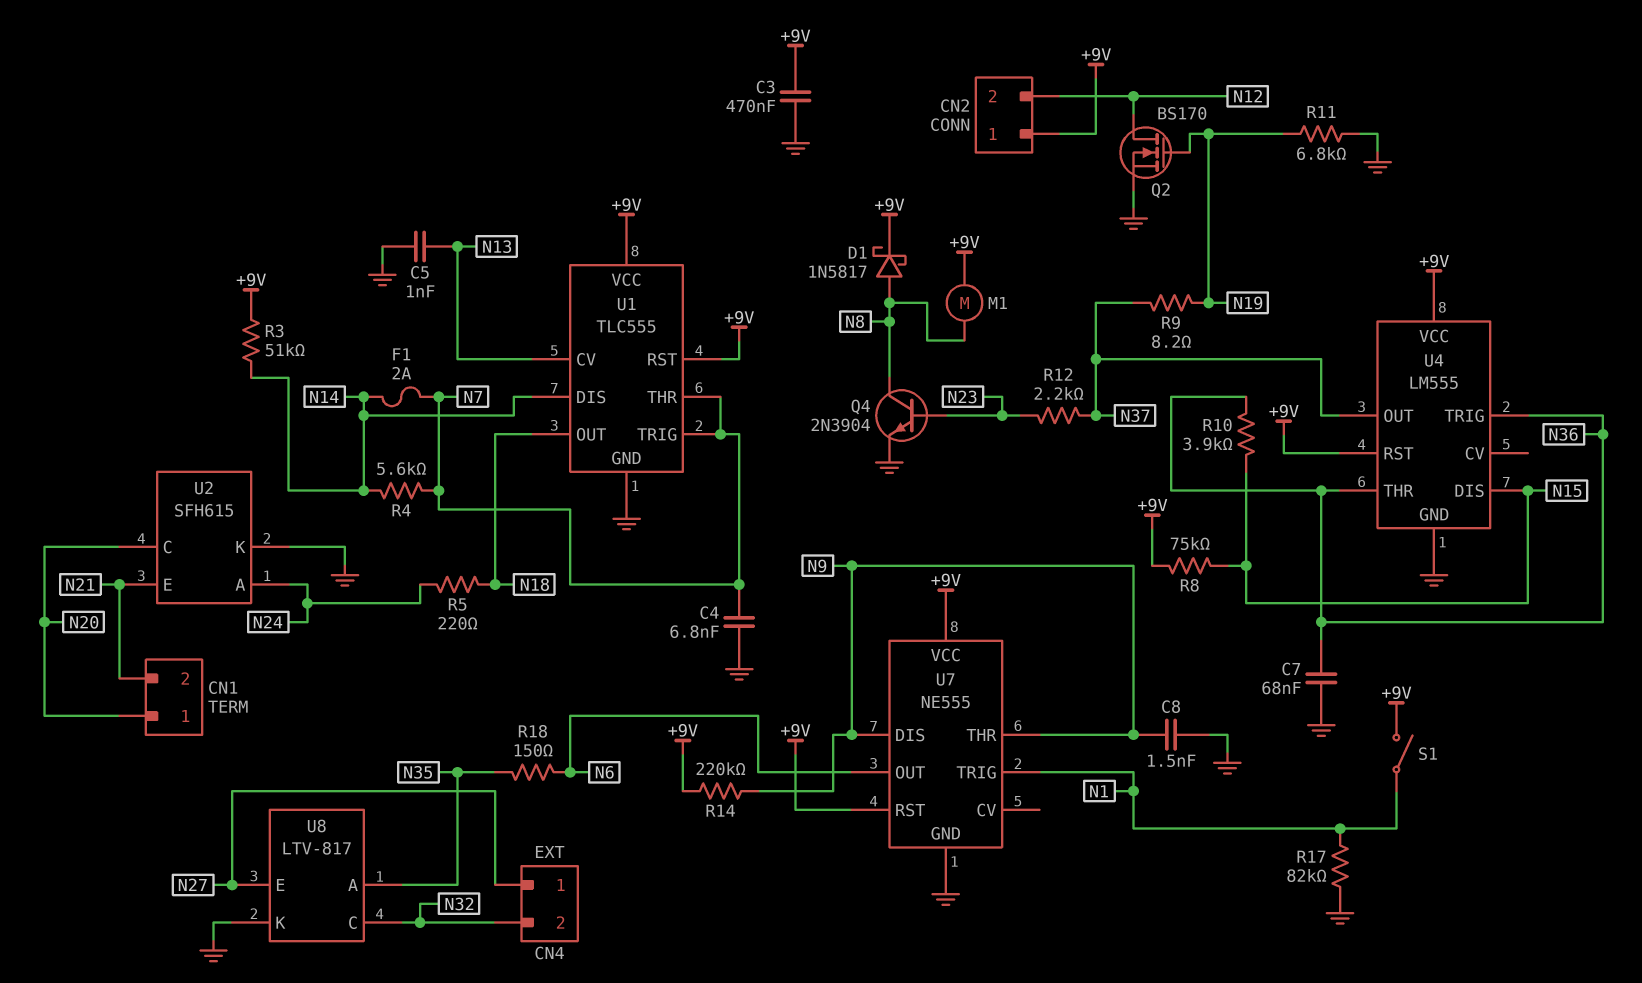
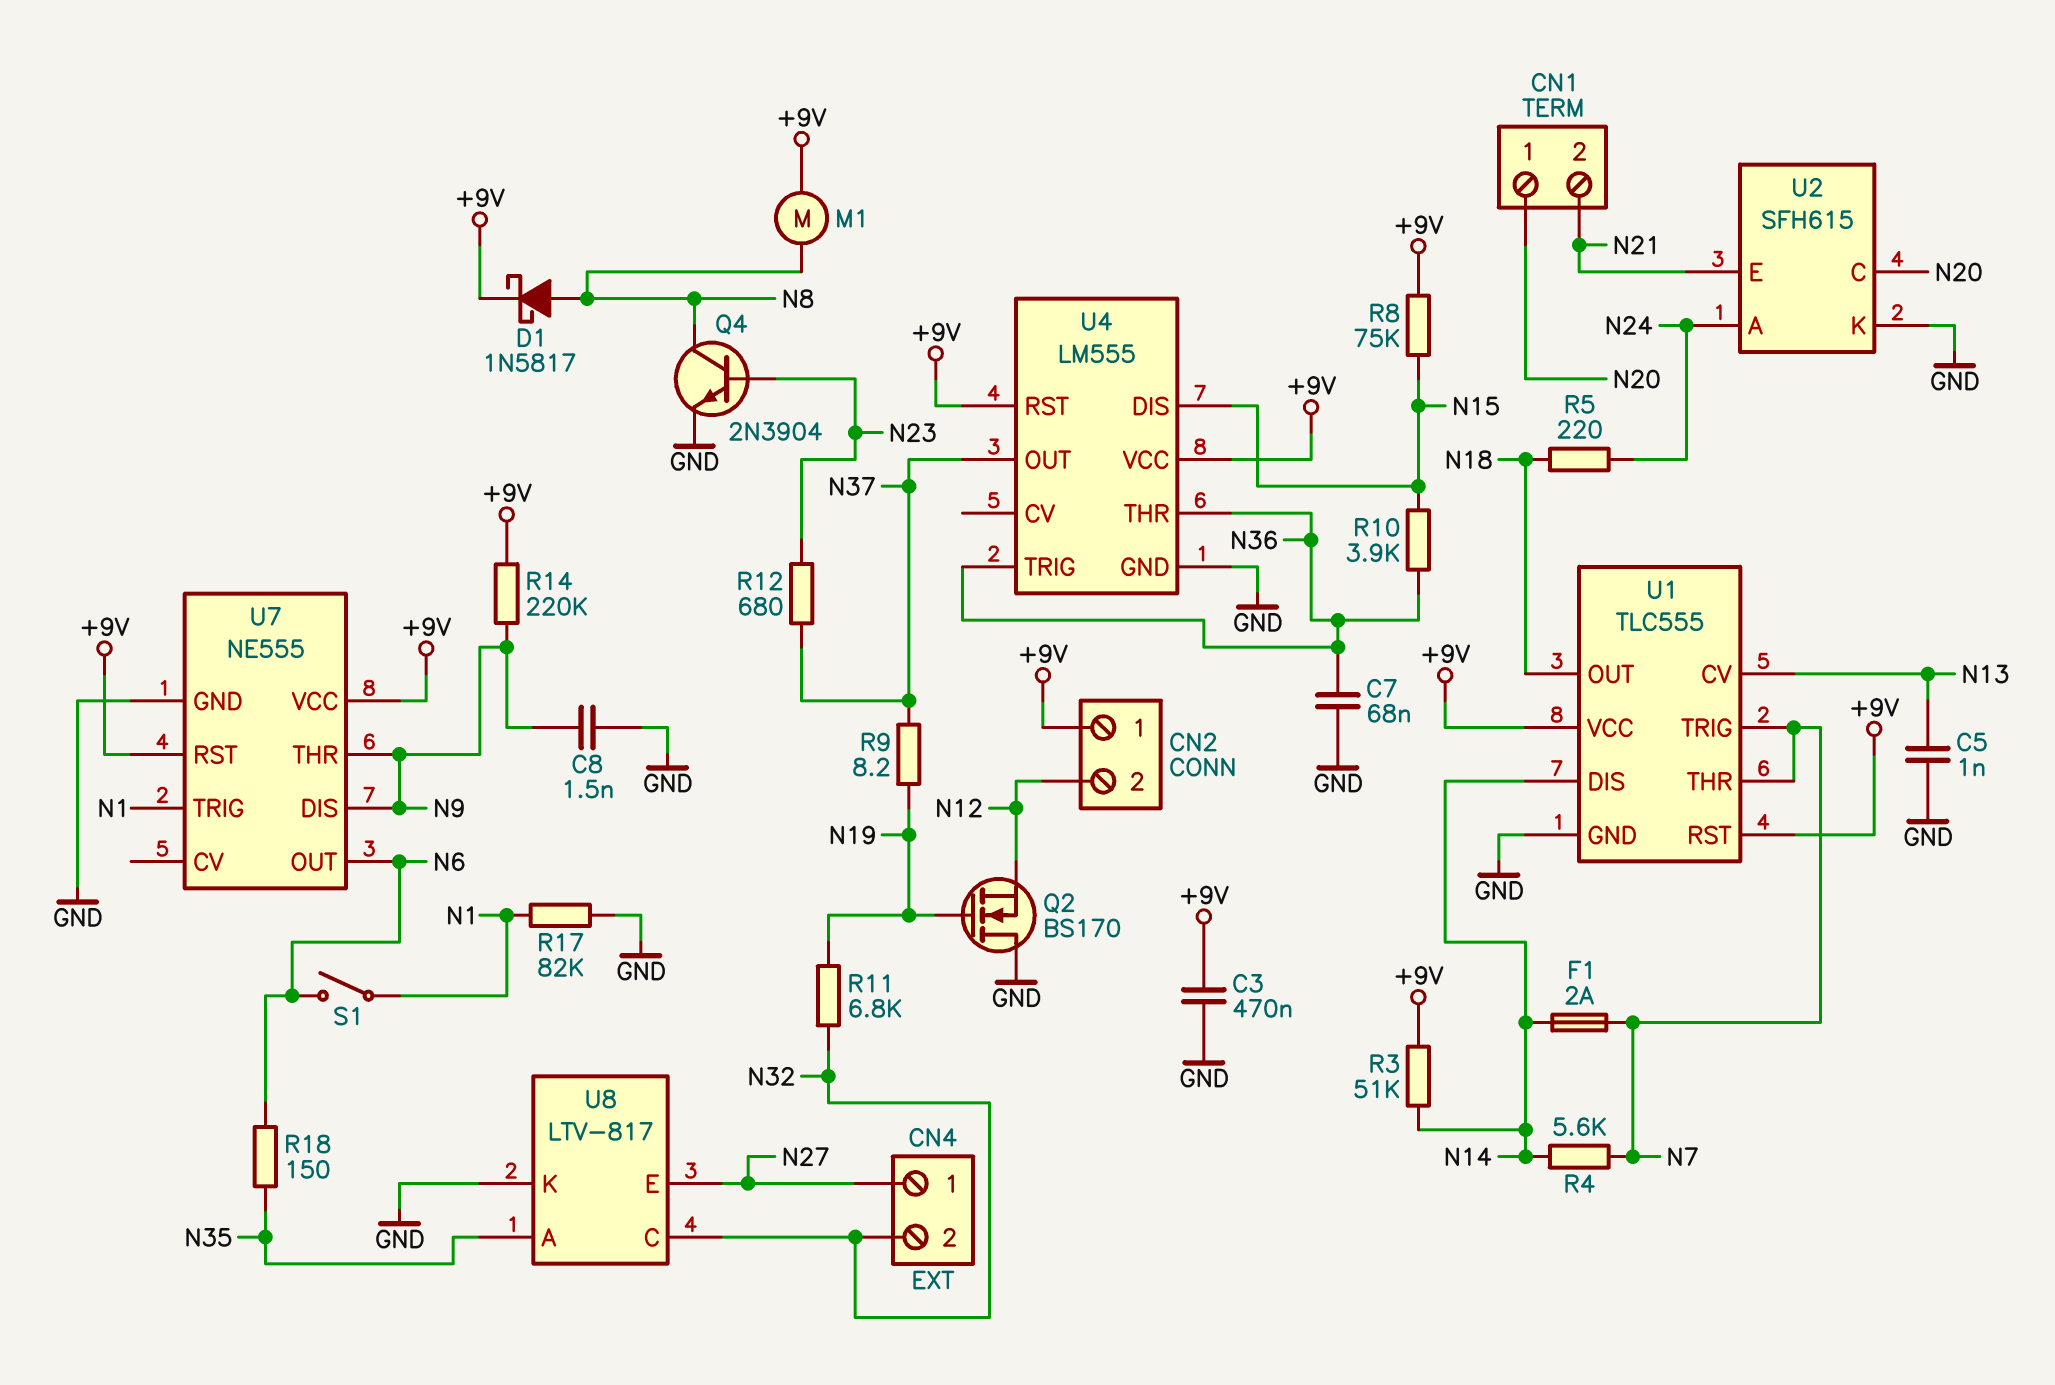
C4: 6.8nF (GND, N7) -> none
Q2: NMOS BS170 (G N19, D N12, S GND) -> NMOS BS170 (G N19, D GND, S N12)
R11: 6.8k (GND, N19) -> 6.8k (N19, N32)
R12: 2.2k (N23, N37) -> 680 (N23, N37)
S1: switch (+9V, N1) -> switch (N1, N6)

